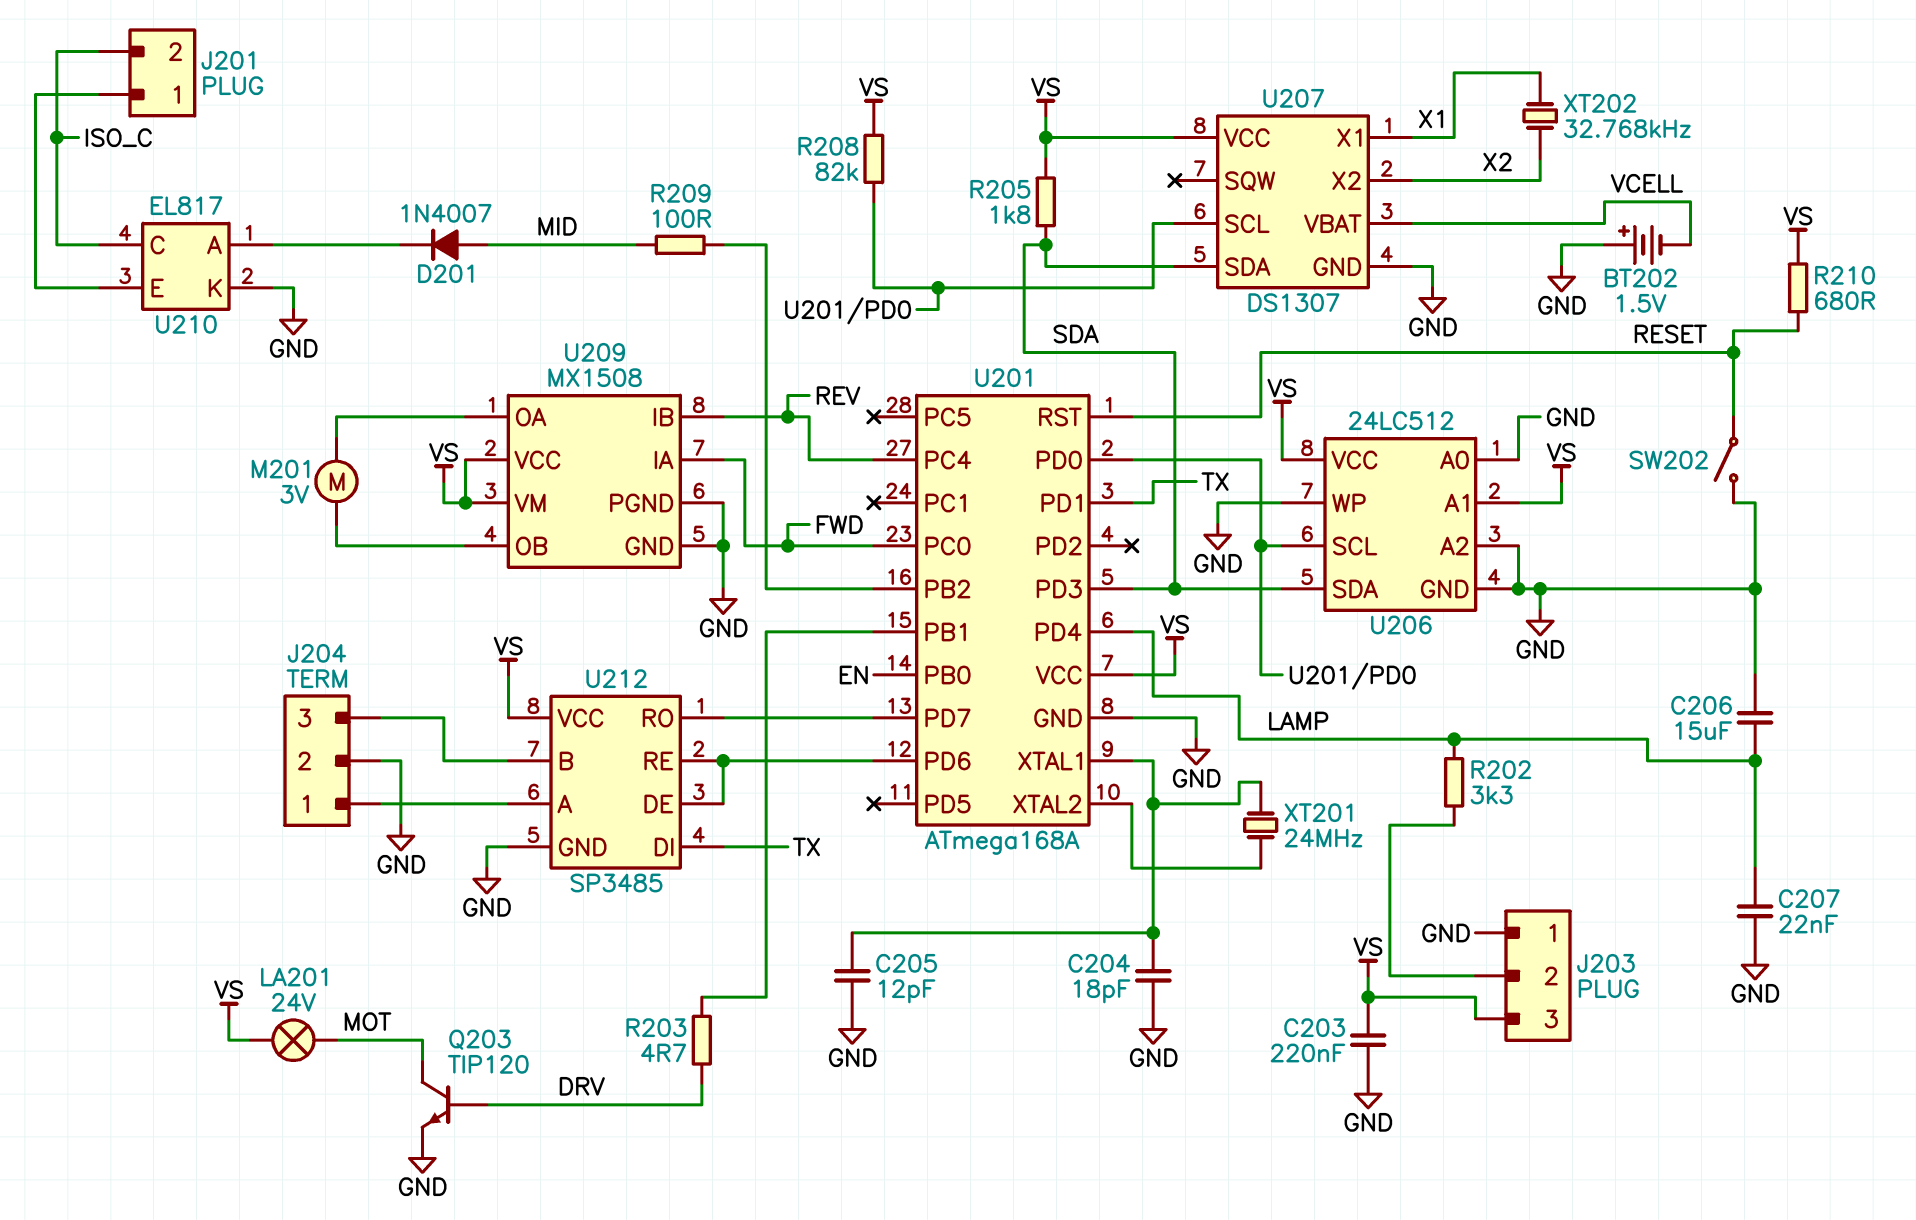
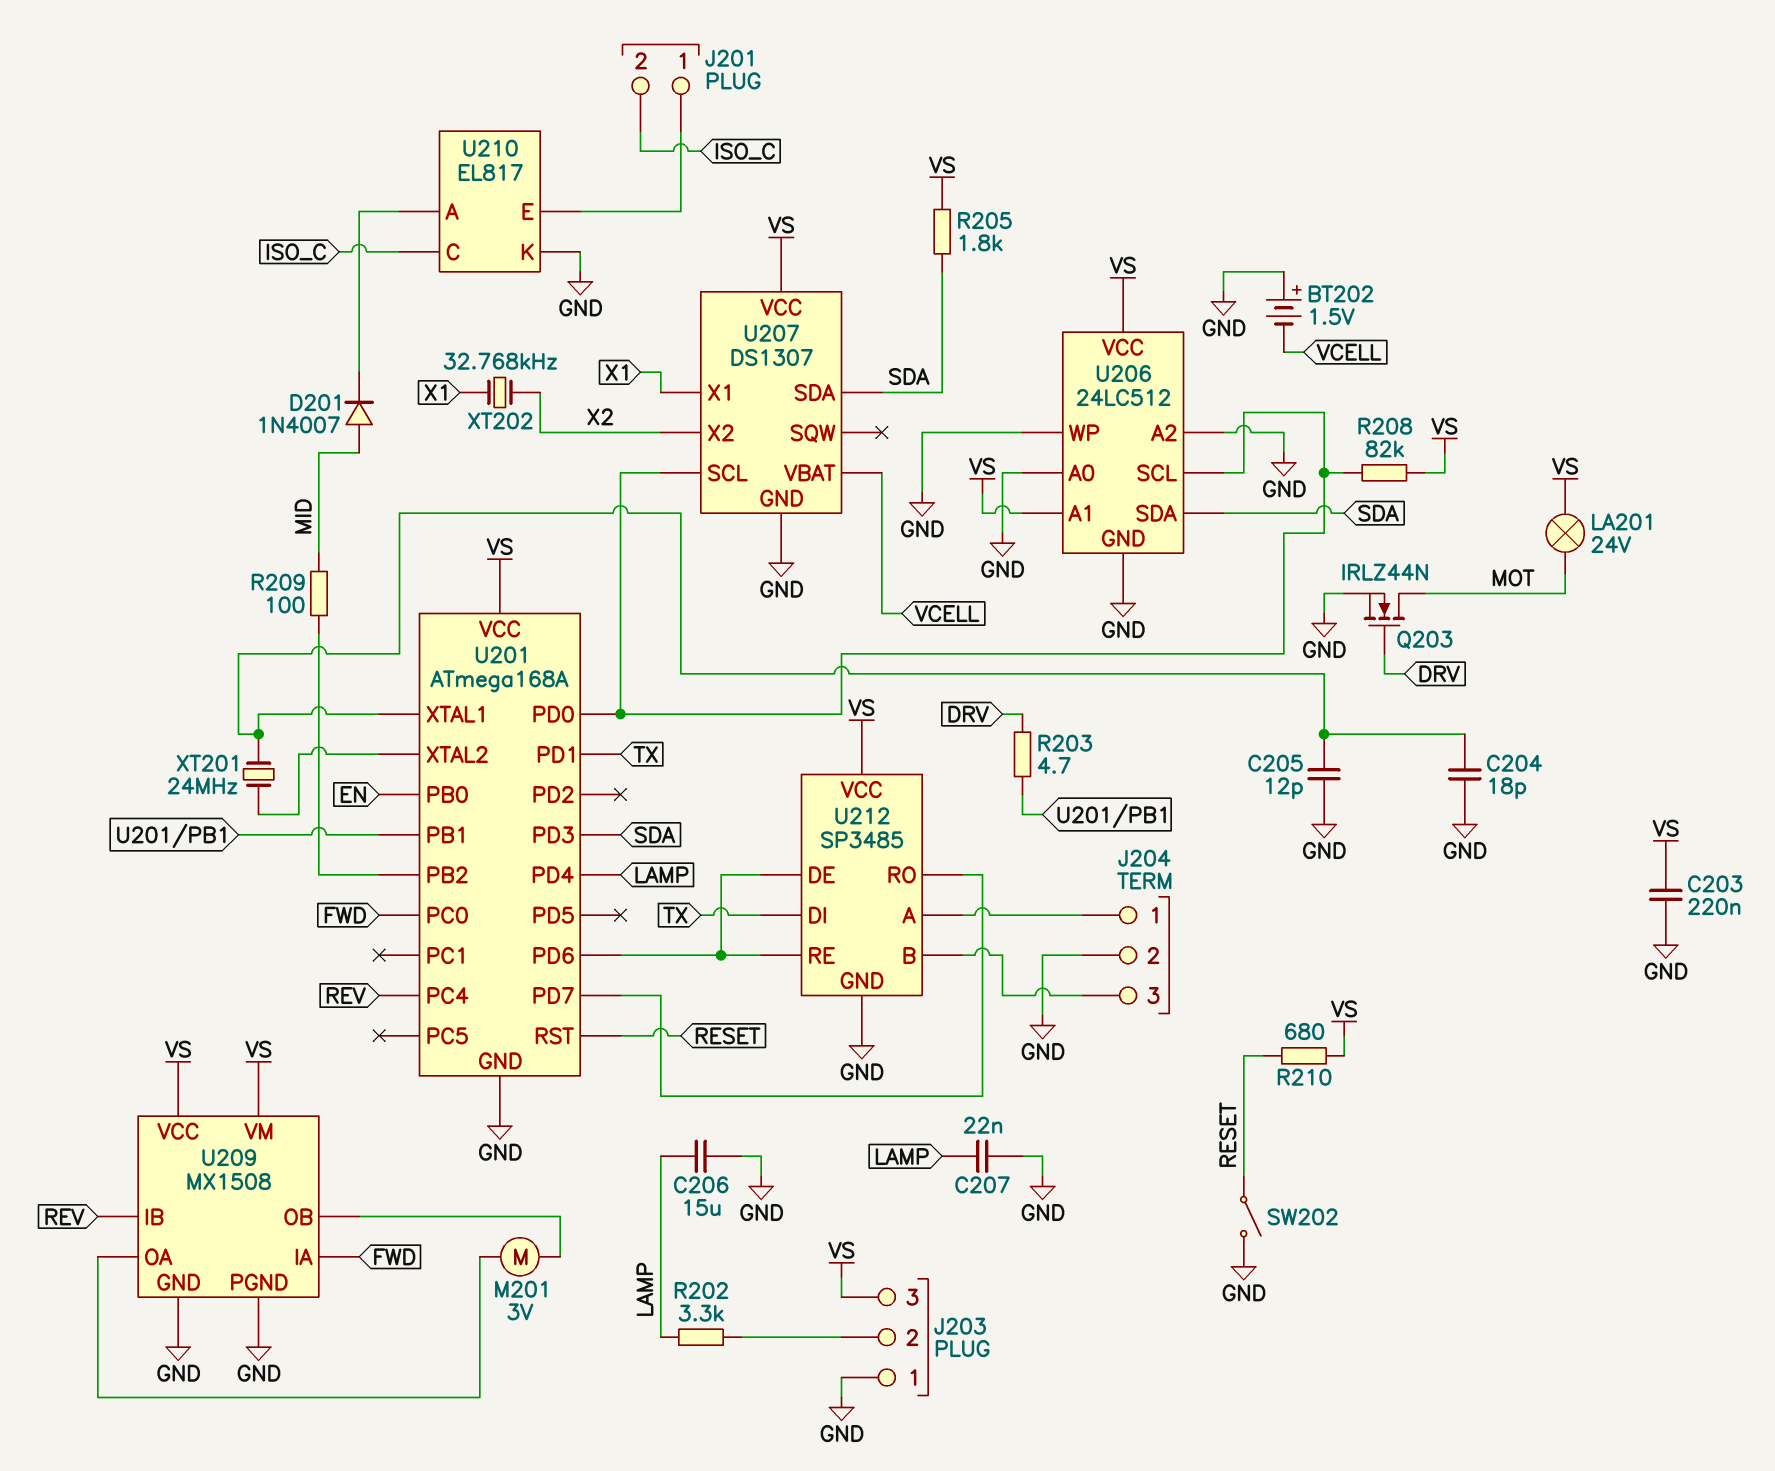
Q203: NPN TIP120 (B DRV, C MOT, E GND) -> NMOS IRLZ44N (G DRV, D MOT, S GND)

